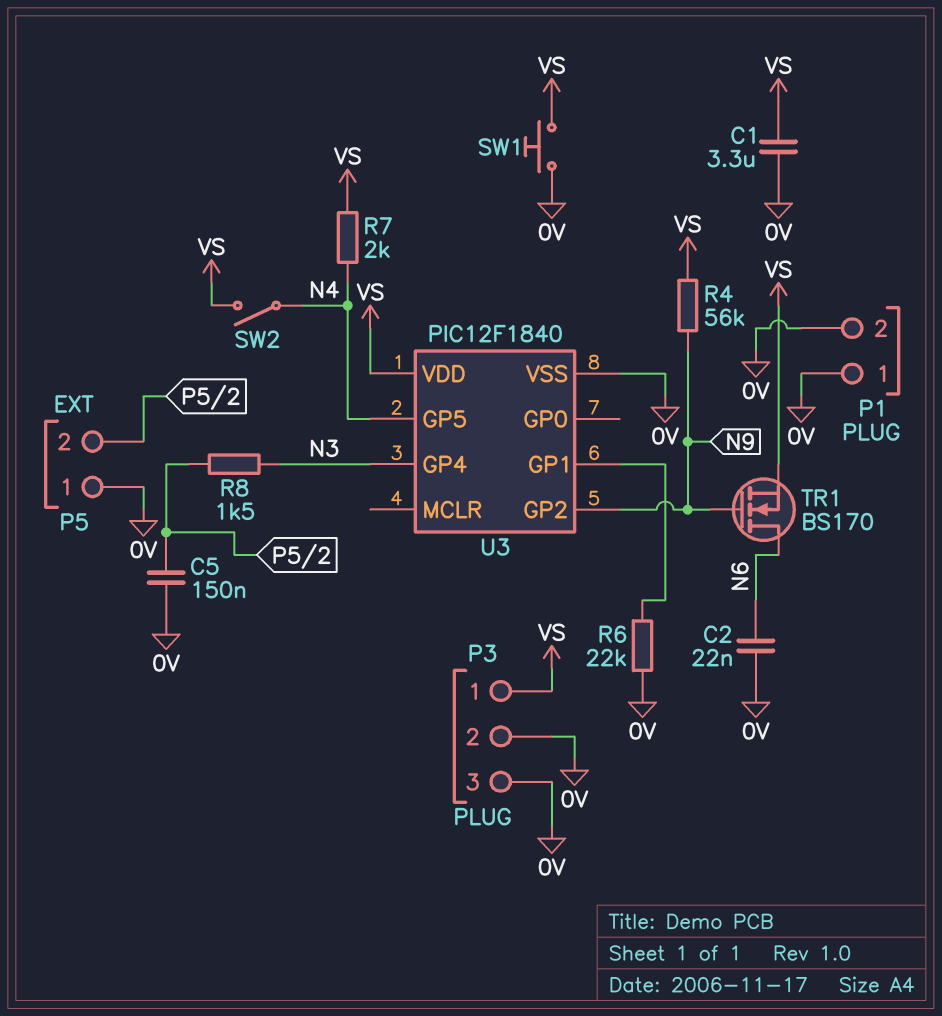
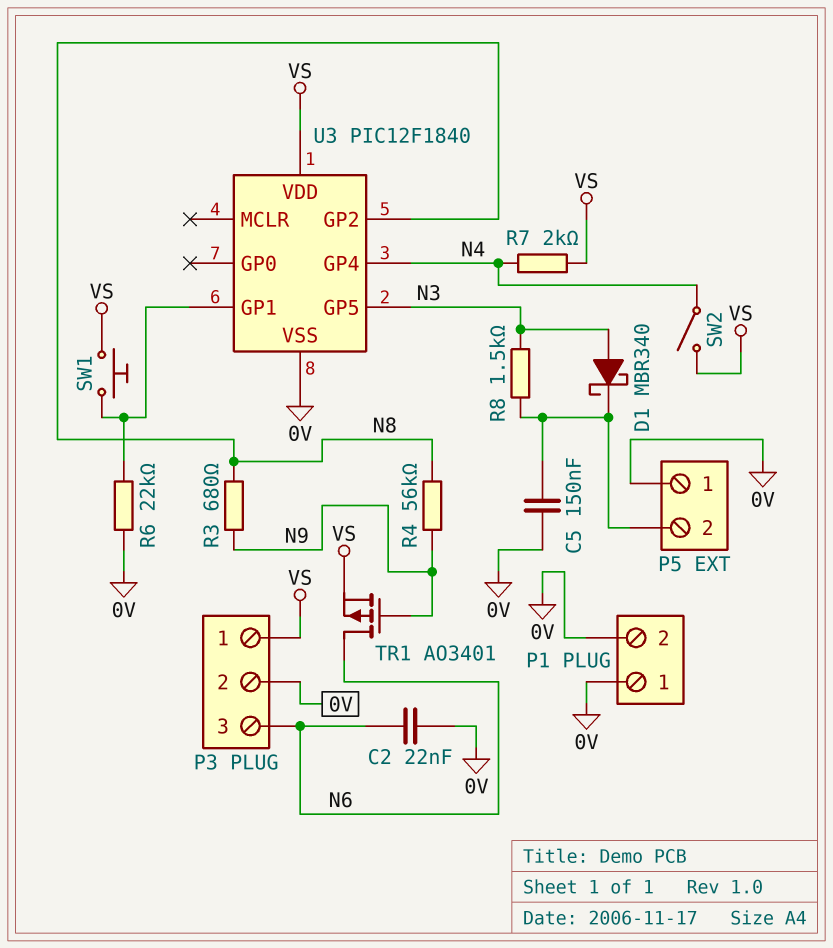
C1: 3.3uF (0V, VS) -> none
D1: none -> schottky MBR340 (A N3, K P5/2)
P3 pin 3: 0V -> N6
R3: none -> 680 (N8, N9)
R4: 56k (N9, VS) -> 56k (N8, N9)
SW1: button (0V, VS) -> button (U3/GP1, VS)
TR1: NMOS BS170 (G N9, D N6, S VS) -> PMOS AO3401 (G N9, D N6, S VS)
U3 pin GP2: N9 -> N8
U3 pin GP4: N3 -> N4
U3 pin GP5: N4 -> N3

